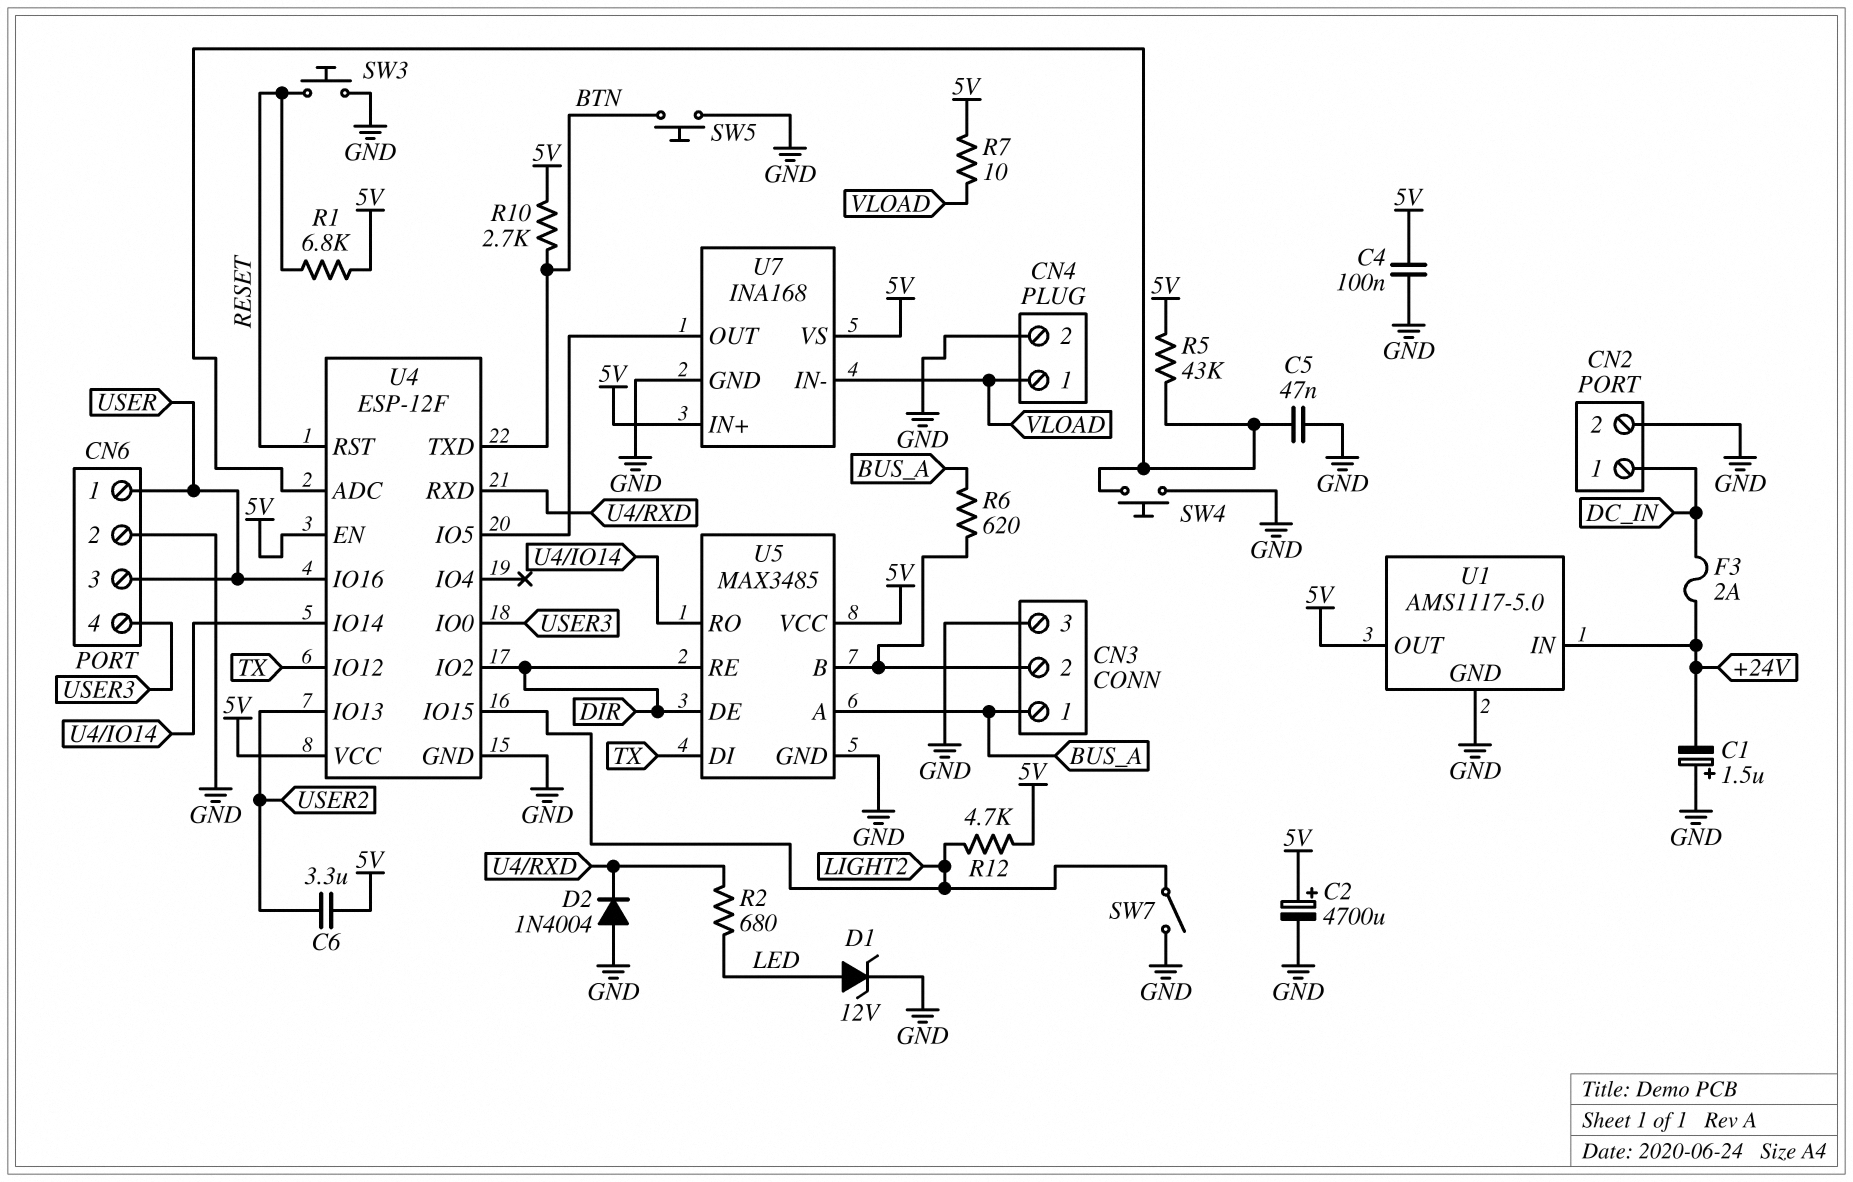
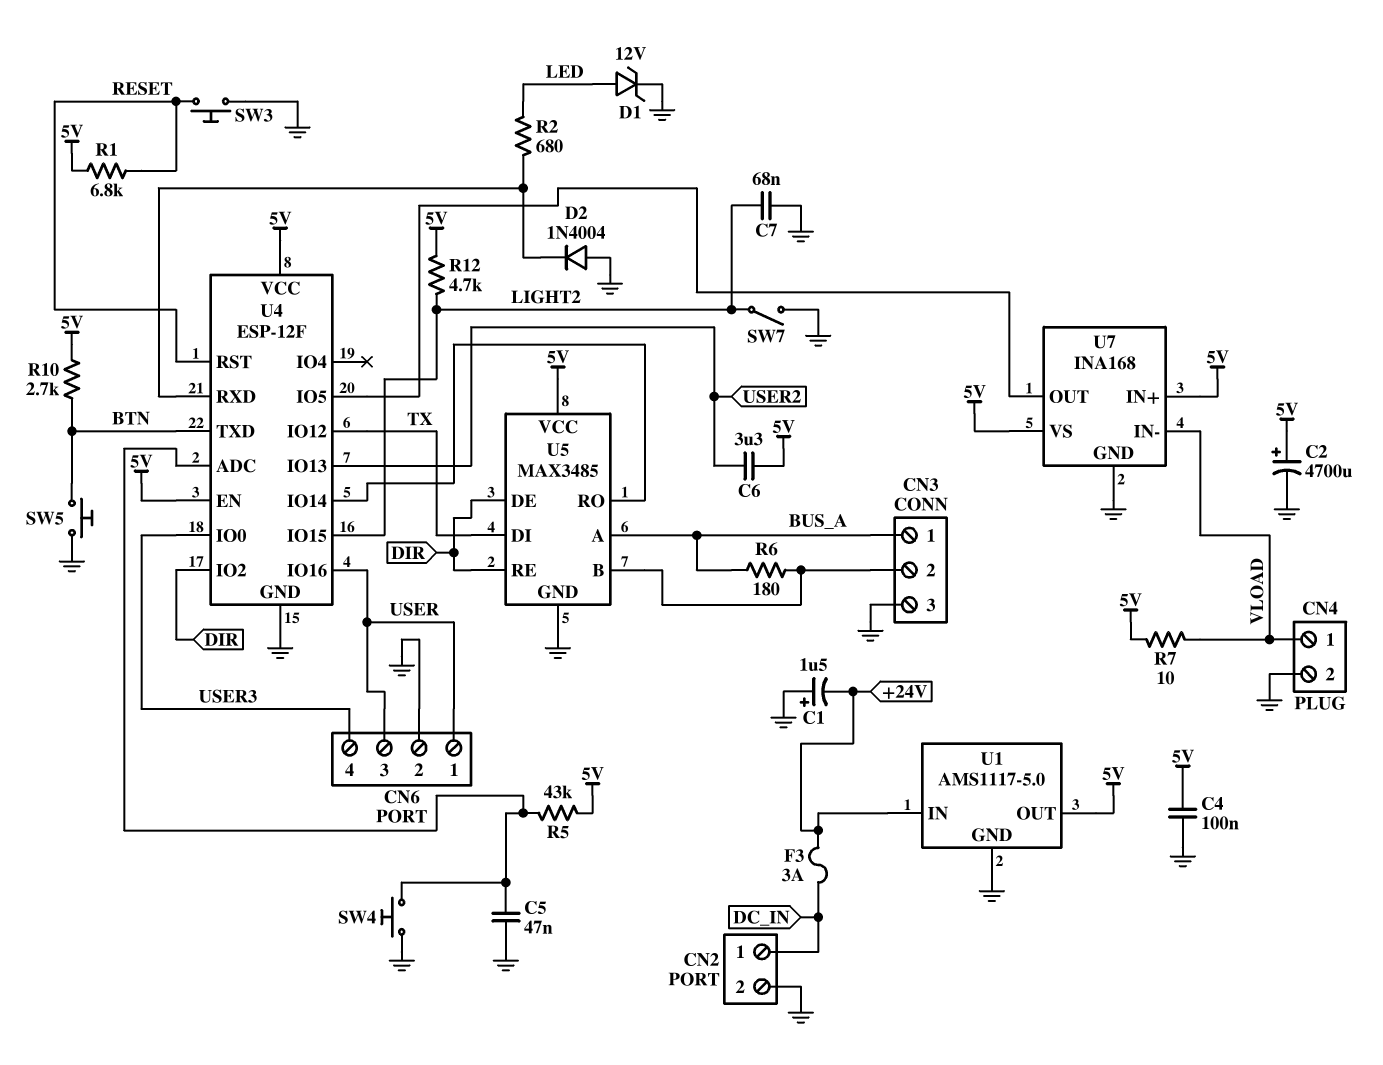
C7: none -> 68nF (GND, LIGHT2)
F3: 2A (+24V, DC_IN) -> 3A (+24V, DC_IN)
R6: 620 (BUS_A, CN3/2) -> 180 (BUS_A, CN3/2)

